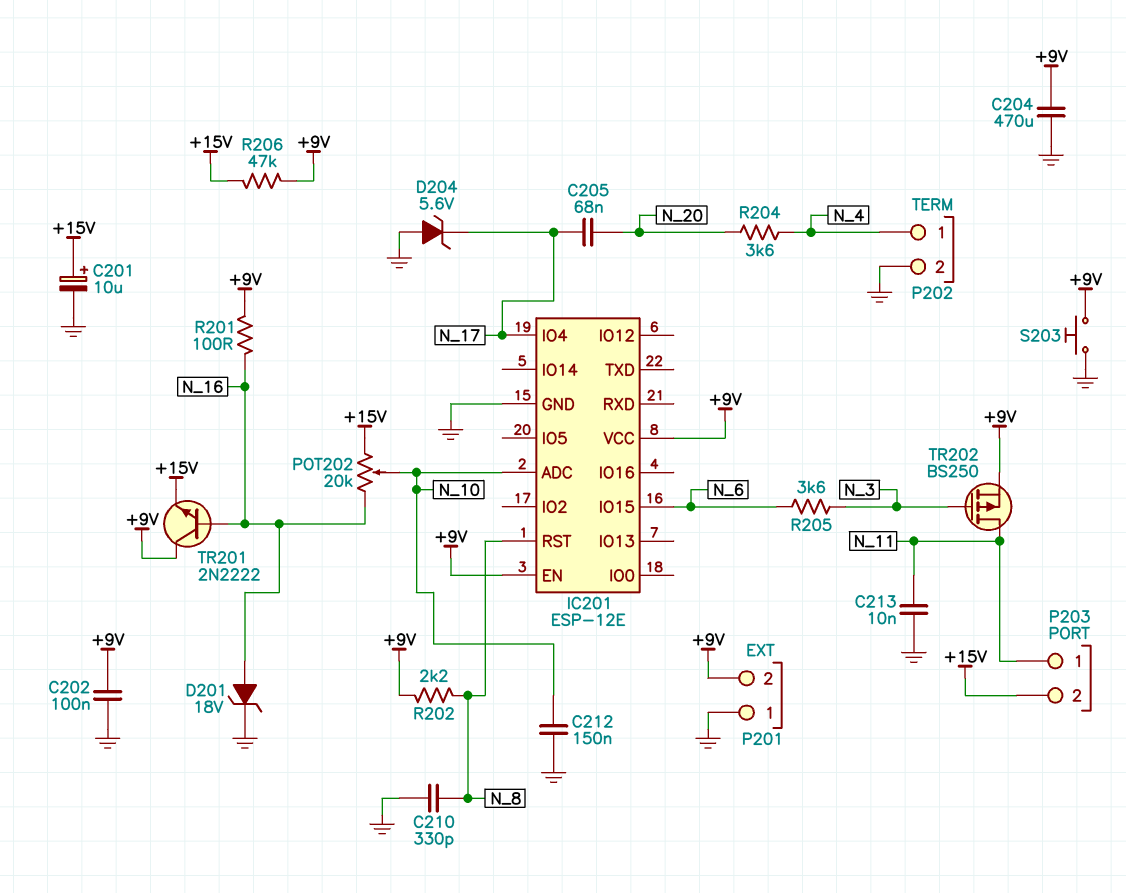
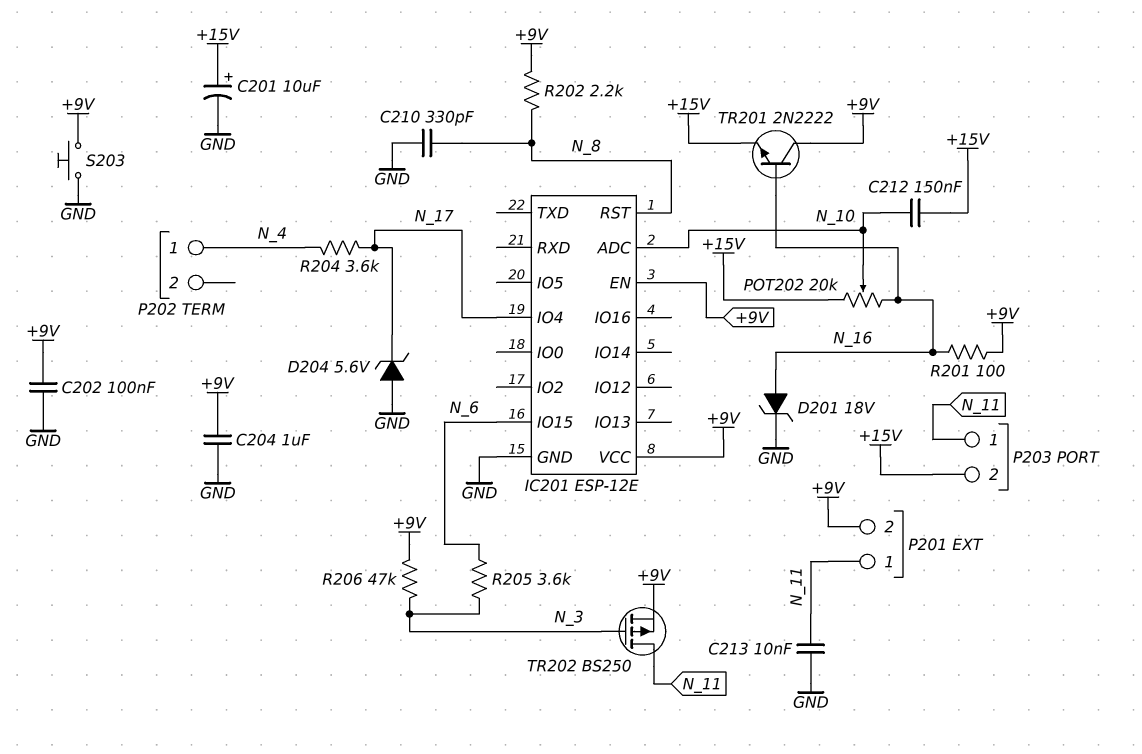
C204: 470uF (+9V, GND) -> 1uF (+9V, GND)
C205: 68nF (N_17, N_20) -> none
C212: 150nF (GND, N_10) -> 150nF (+15V, N_10)
P201 pin 1: GND -> N_11
P202 pin 2: GND -> none
R204: 3.6k (N_4, N_20) -> 3.6k (N_4, N_17)
R206: 47k (+9V, +15V) -> 47k (+9V, N_3)

